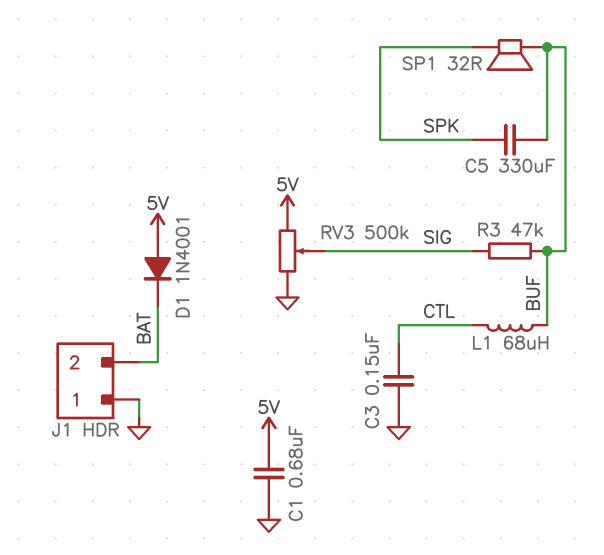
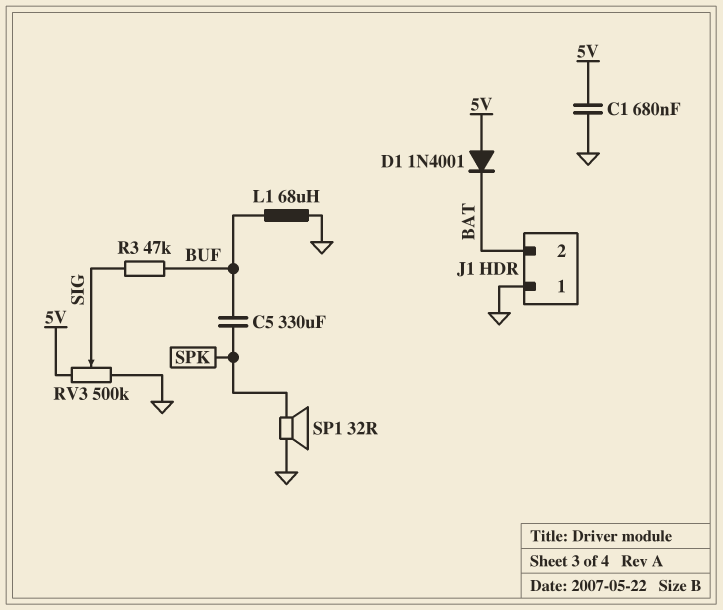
C3: 150nF (CTL, GND) -> none
L1: 68uH (BUF, CTL) -> 68uH (BUF, GND)
SP1: speaker 32R (BUF, SPK) -> speaker 32R (GND, SPK)

